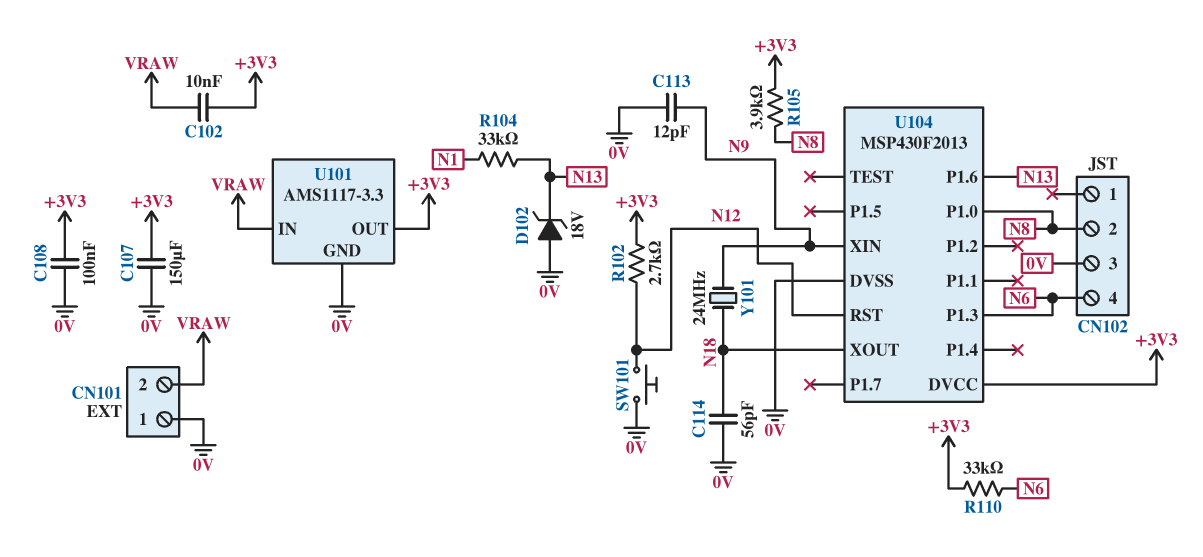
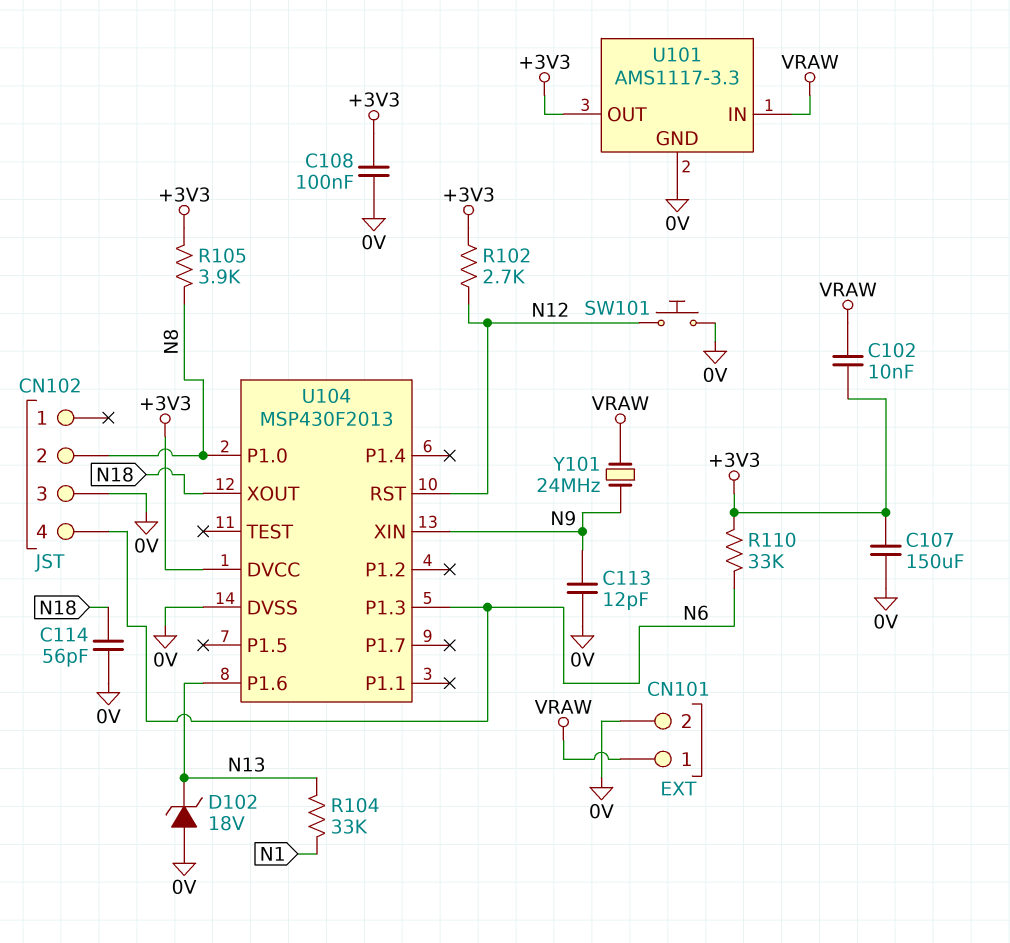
CN101 pin 1: 0V -> VRAW
CN101 pin 2: VRAW -> 0V
Y101: 24MHz (N9, N18) -> 24MHz (N9, VRAW)

